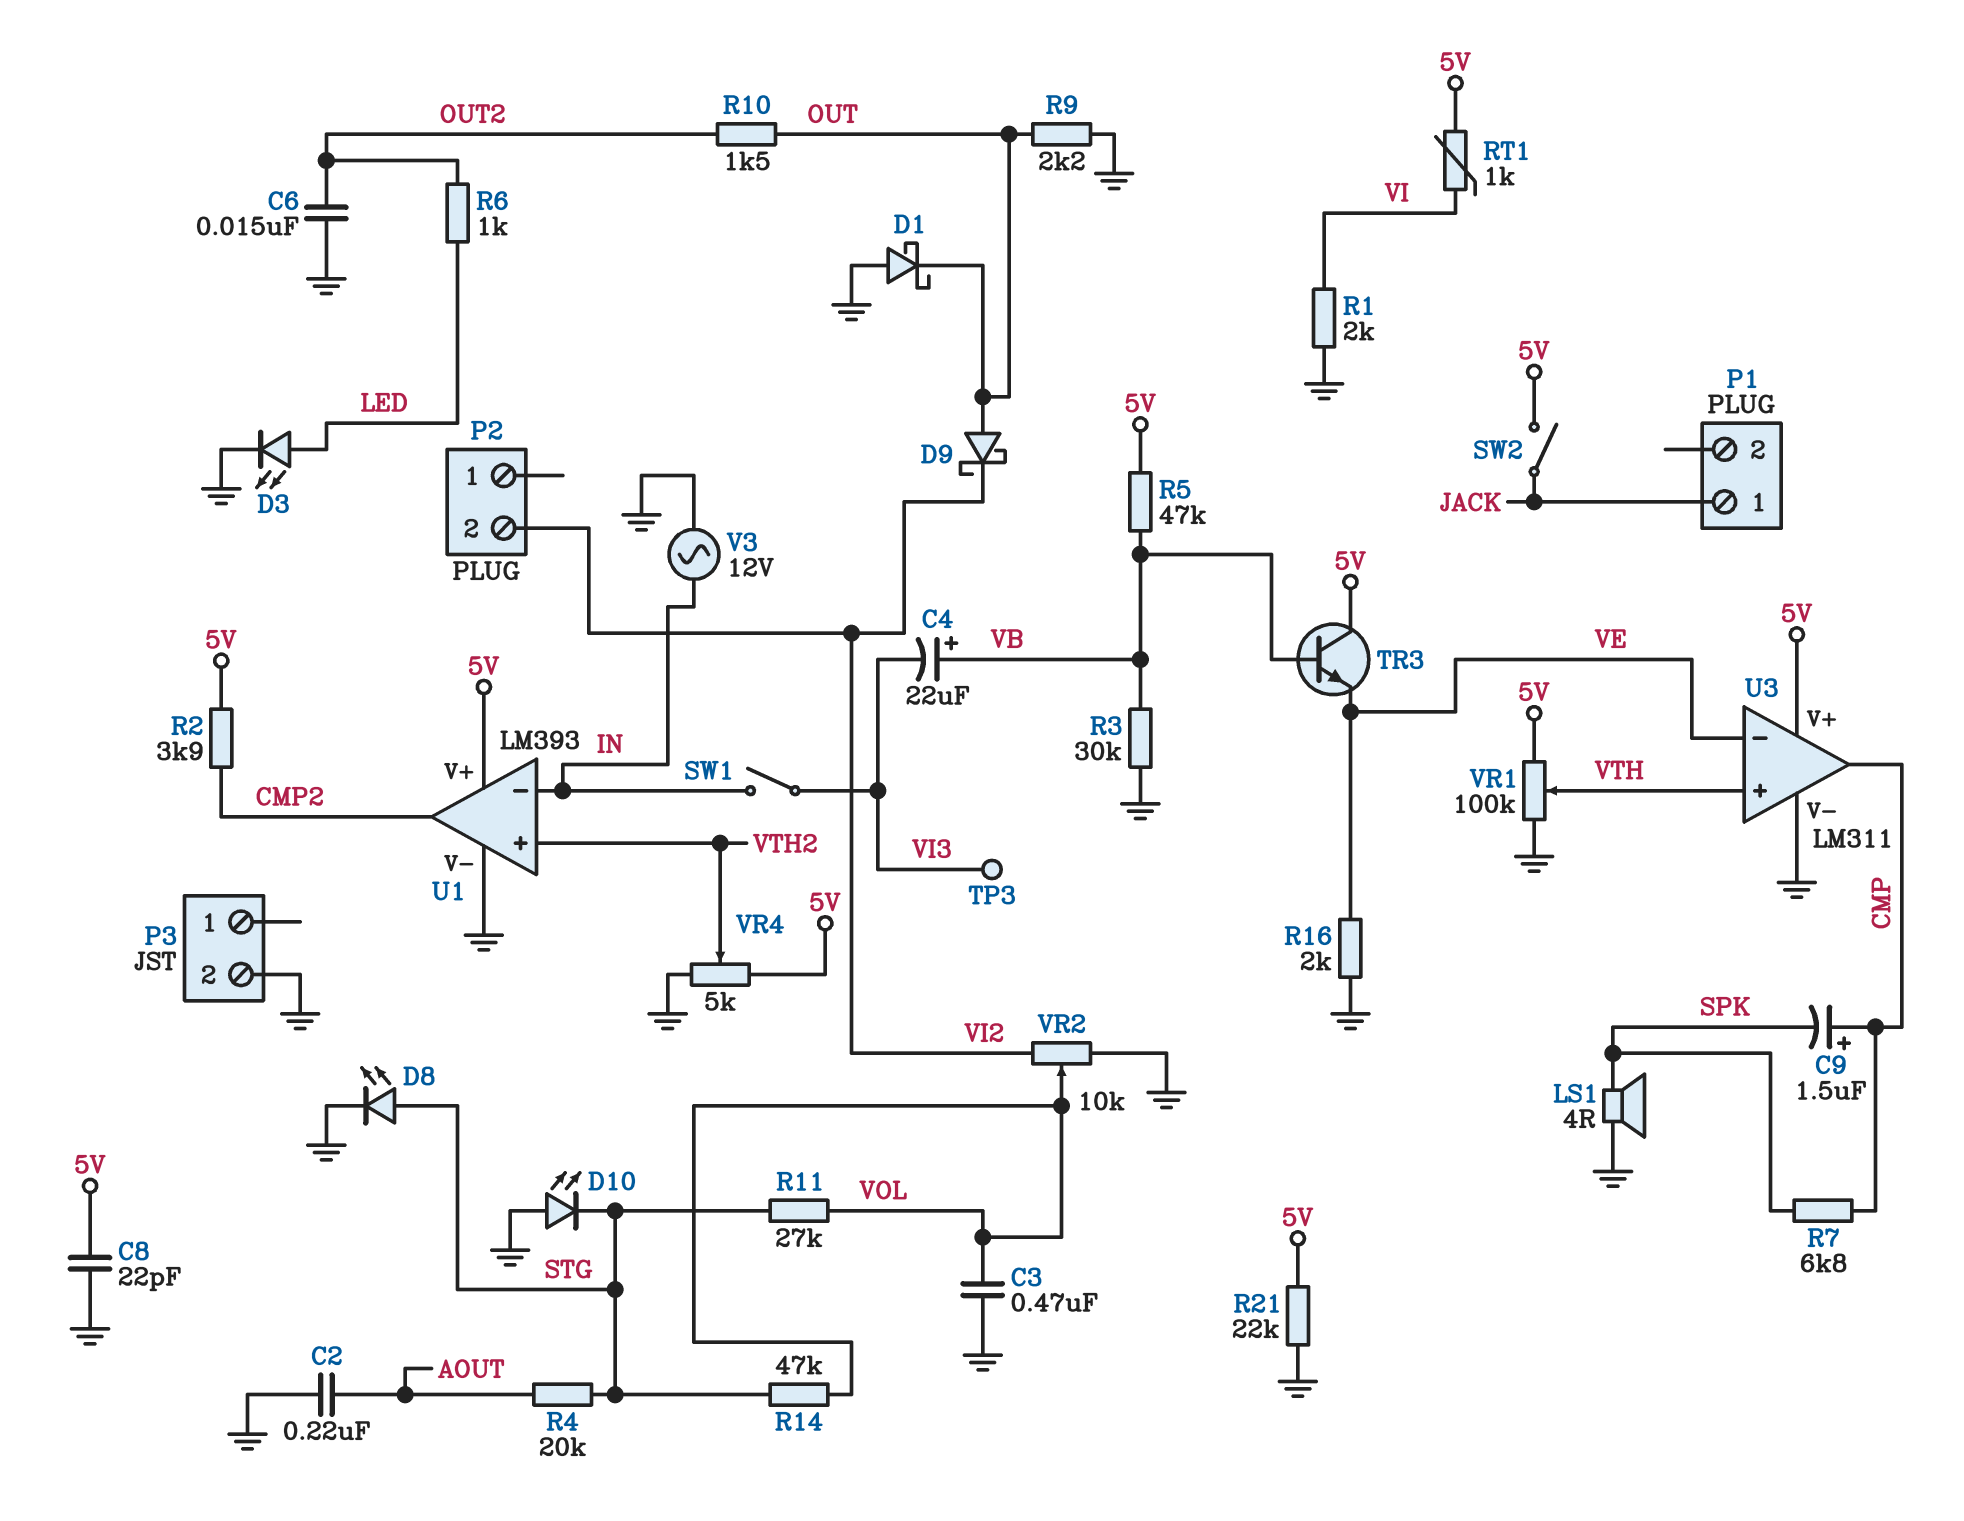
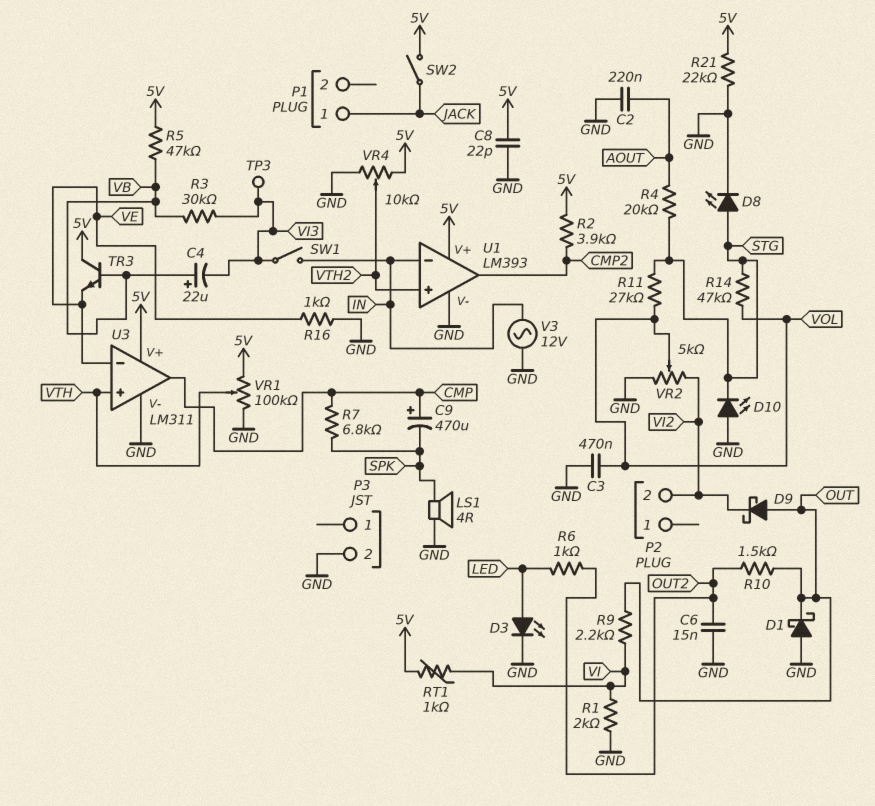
C9: 1.5uF (plus CMP, minus SPK) -> 470uF (plus CMP, minus SPK)
R3: 30k (GND, VB) -> 30k (VB, VI3)
R9: 2.2k (GND, OUT) -> 2.2k (OUT, VI)
R16: 2k (GND, VE) -> 1k (GND, VE)
VR2: 10k (GND, VI2, wiper VOL) -> 5k (GND, VI2, wiper VOL)
VR4: 5k (5V, GND, wiper VTH2) -> 10k (5V, GND, wiper VTH2)

